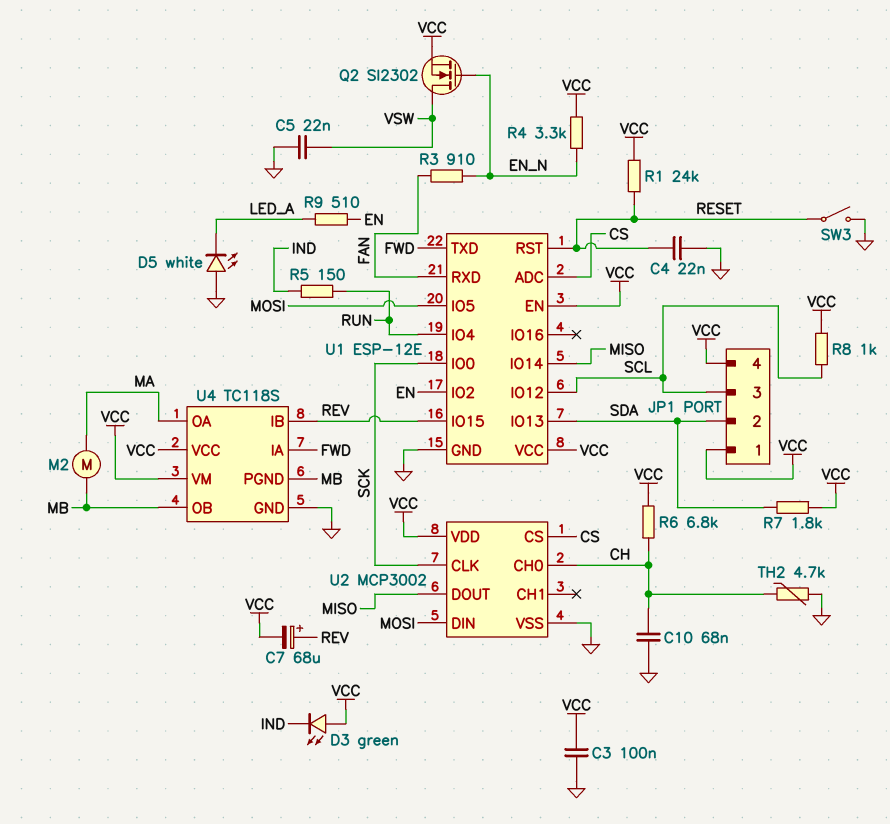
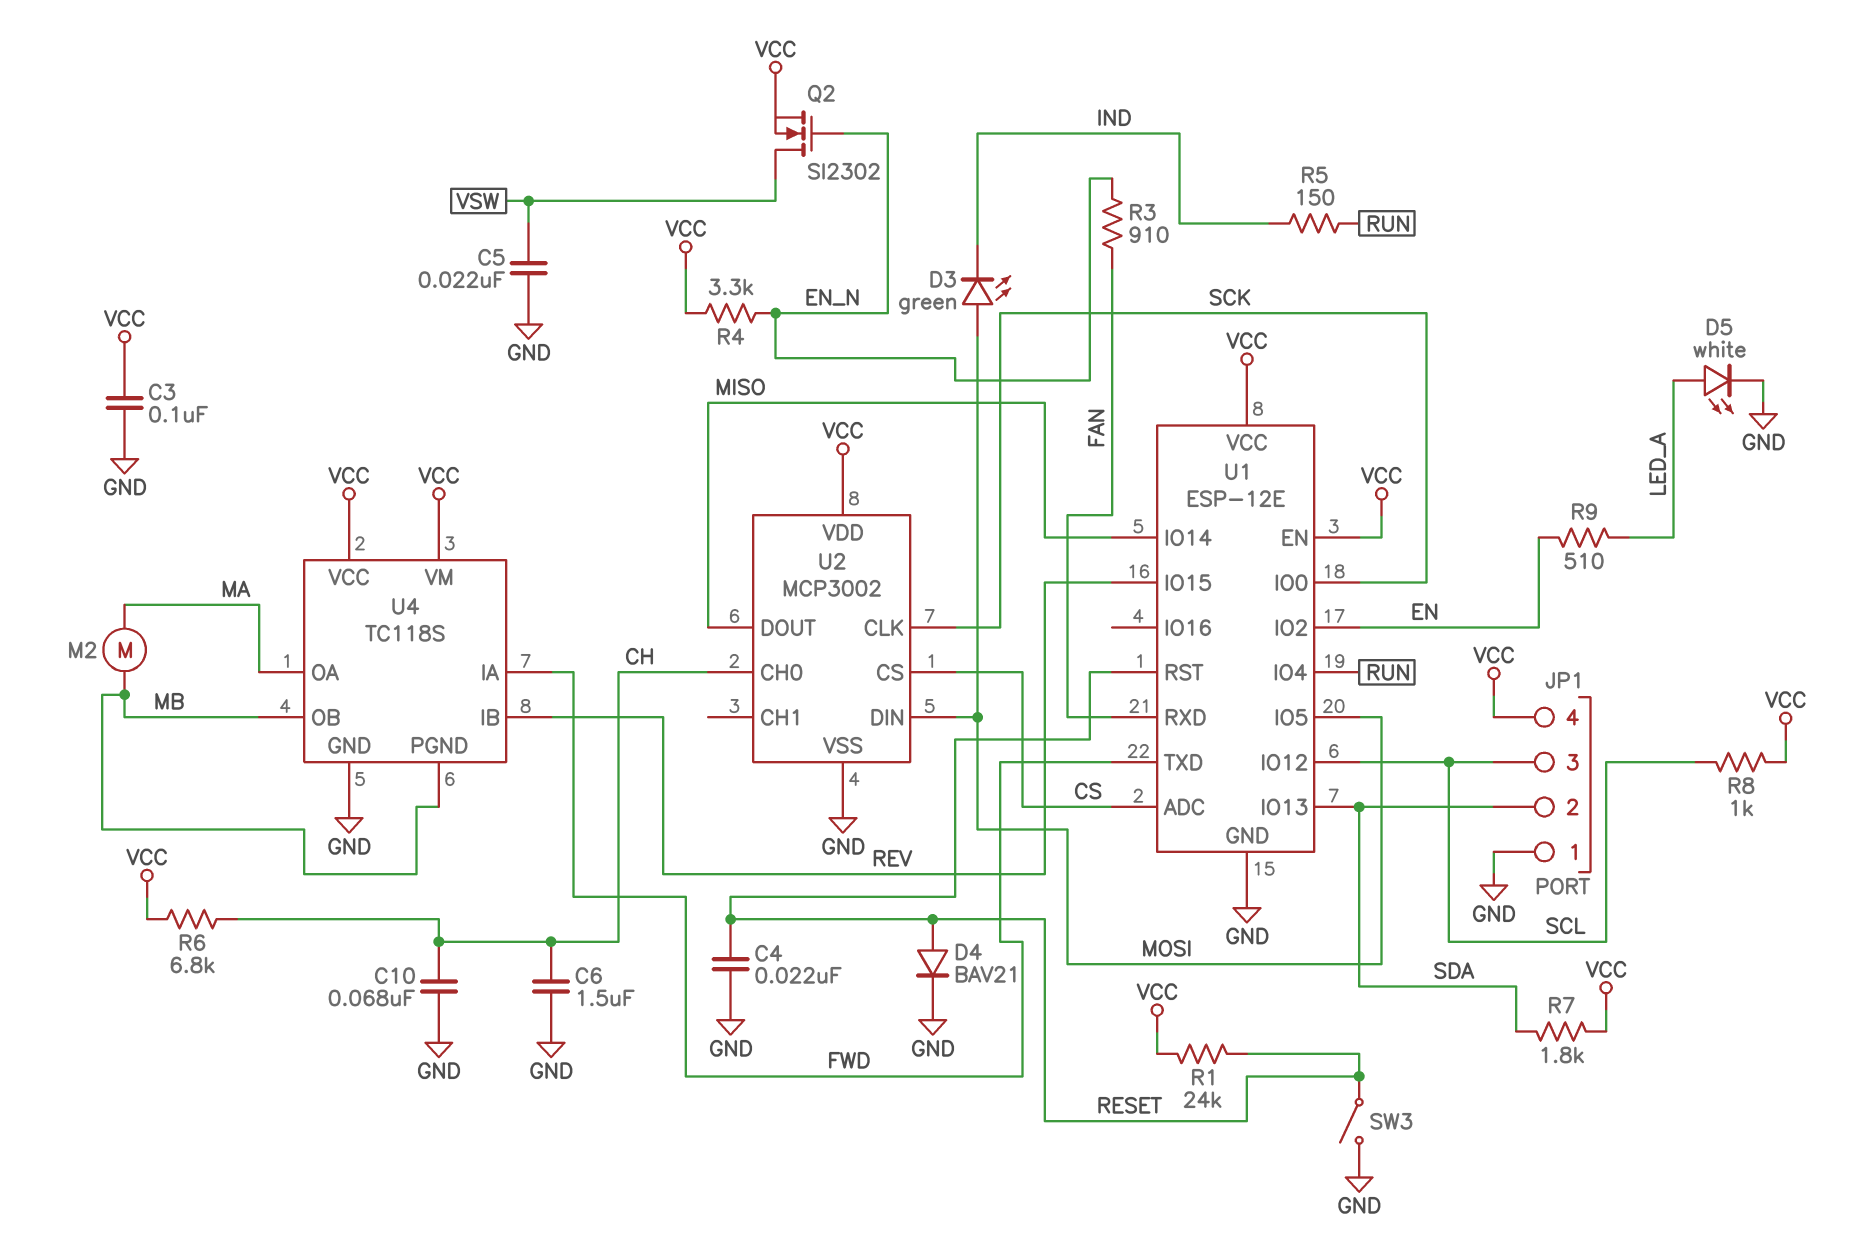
C6: none -> 1.5uF (CH, GND)
C7: 68uF (plus REV, minus VCC) -> none
D3: LED green (A VCC, K IND) -> LED green (A MOSI, K IND)
D4: none -> diode BAV21 (A RESET, K GND)
D5: LED white (A GND, K LED_A) -> LED white (A LED_A, K GND)
JP1 pin 1: VCC -> GND
TH2: 4.7k (CH, GND) -> none

